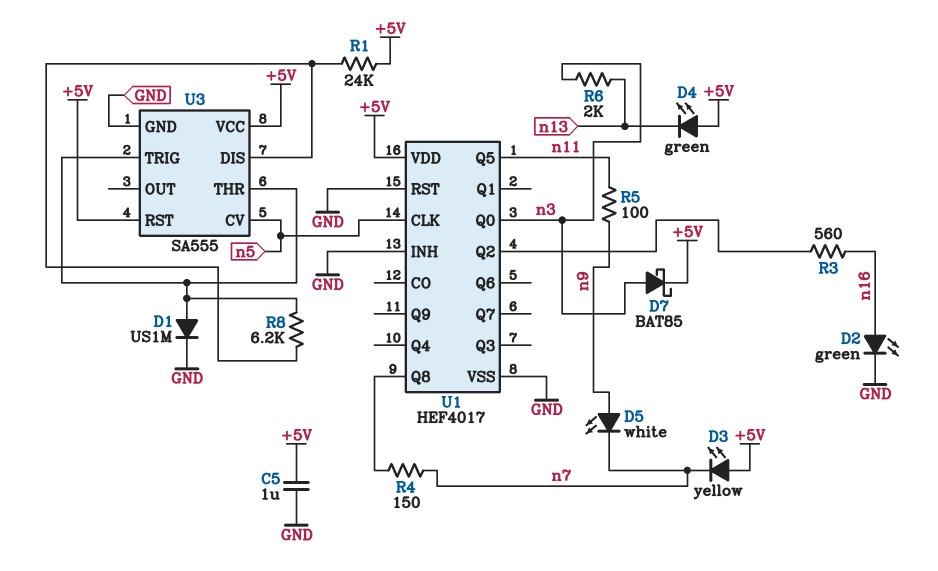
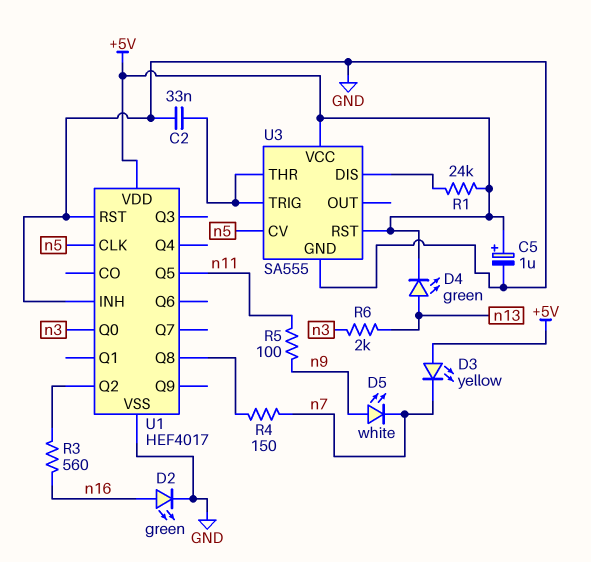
C2: none -> 33nF (GND, U3/THR)
C5: 1uF (+5V, GND) -> 1uF (plus +5V, minus GND)
D1: diode US1M (A U3/THR, K GND) -> none
D4: LED green (A +5V, K n13) -> LED green (A n13, K +5V)
D7: schottky BAT85 (A n3, K +5V) -> none
R8: 6.2k (U3/DIS, U3/THR) -> none

